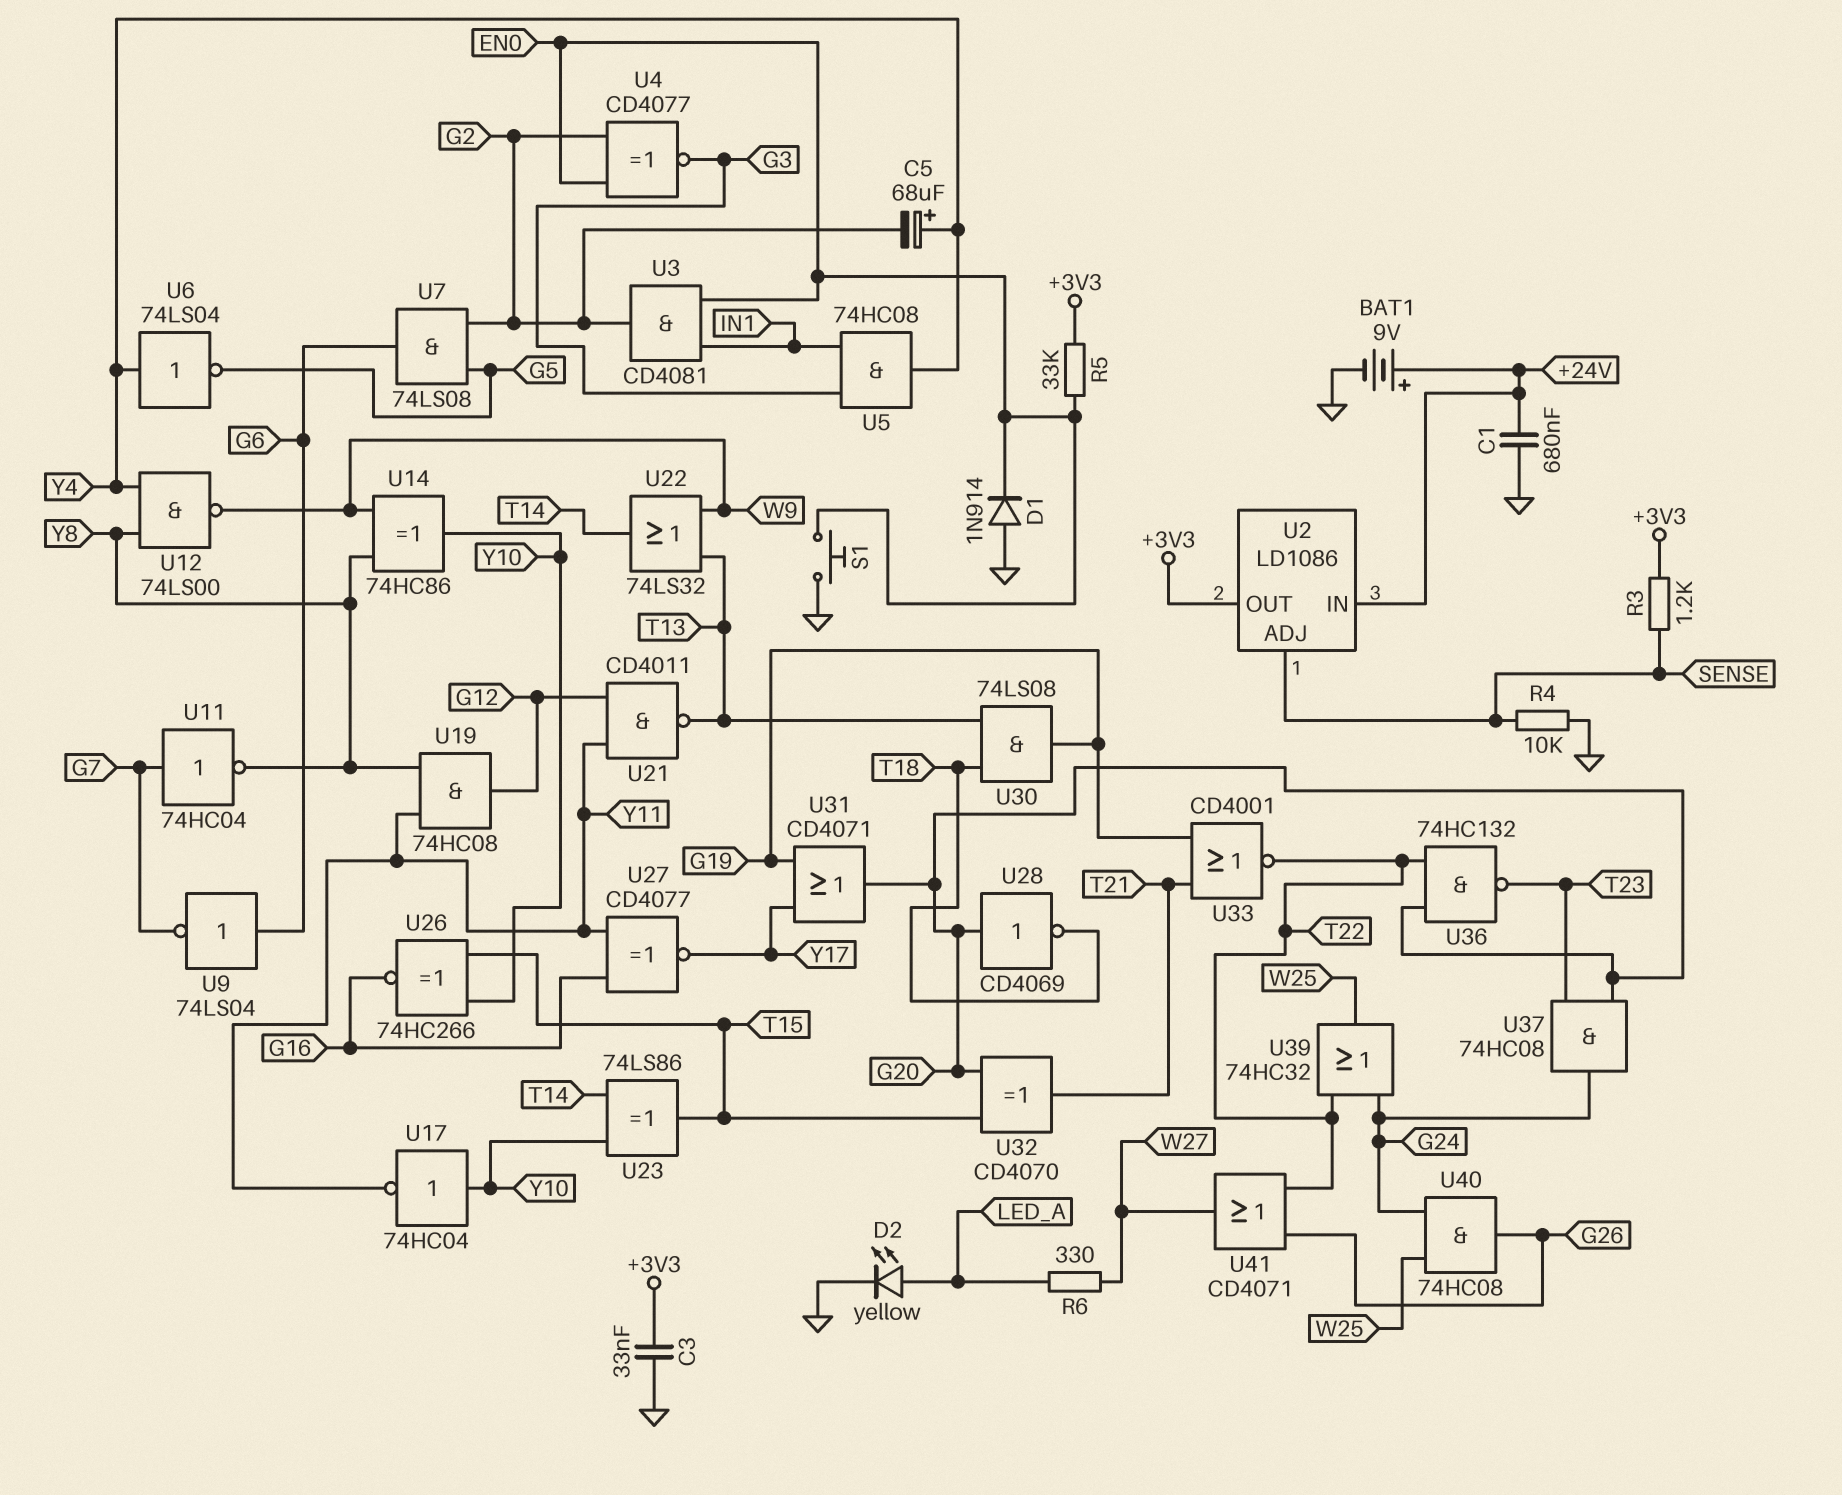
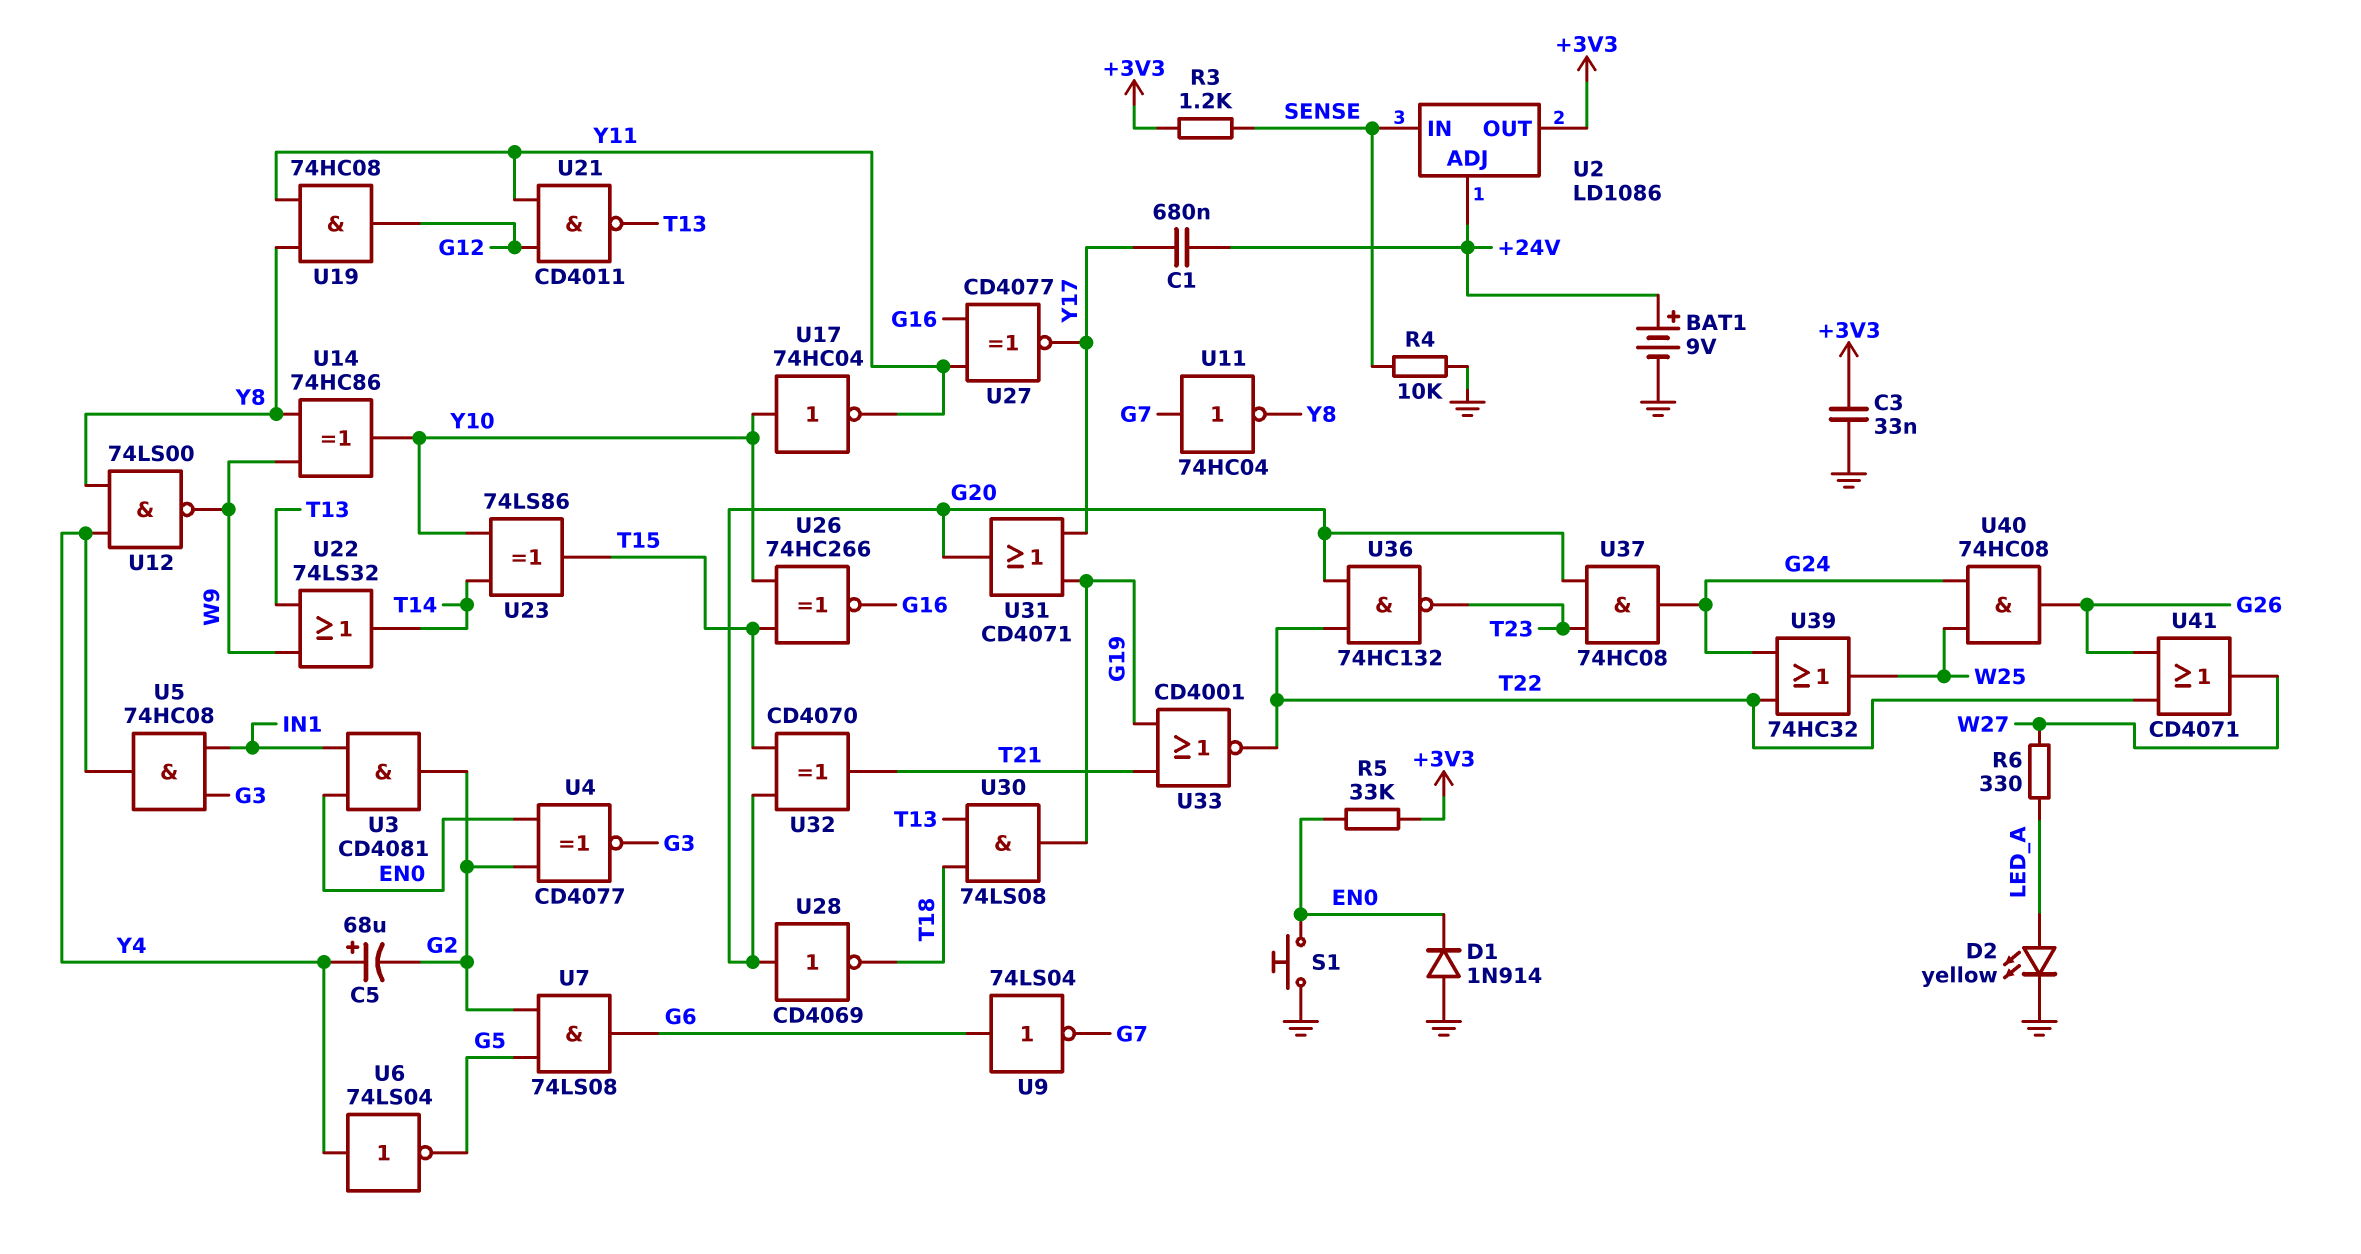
C1: 680nF (+24V, GND) -> 680nF (+24V, Y17)
U2 pin ADJ: SENSE -> +24V
U2 pin IN: +24V -> SENSE

